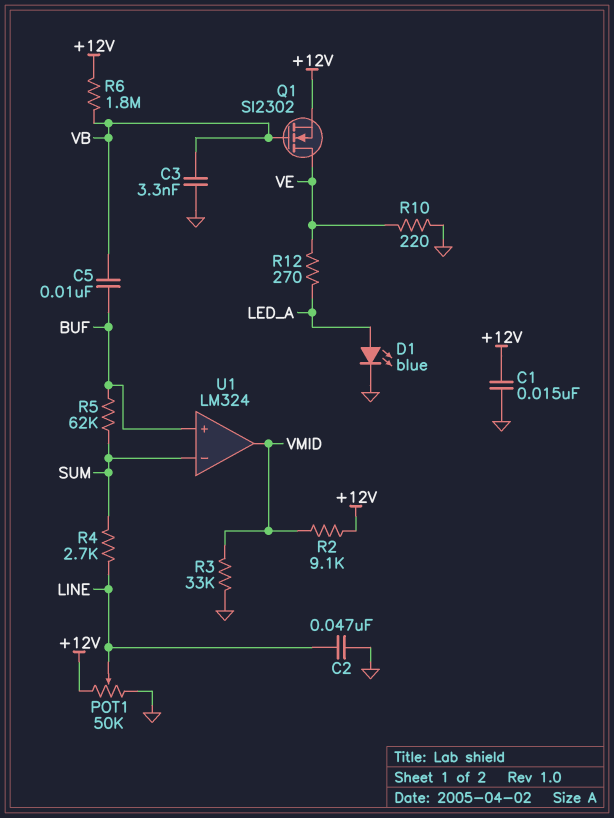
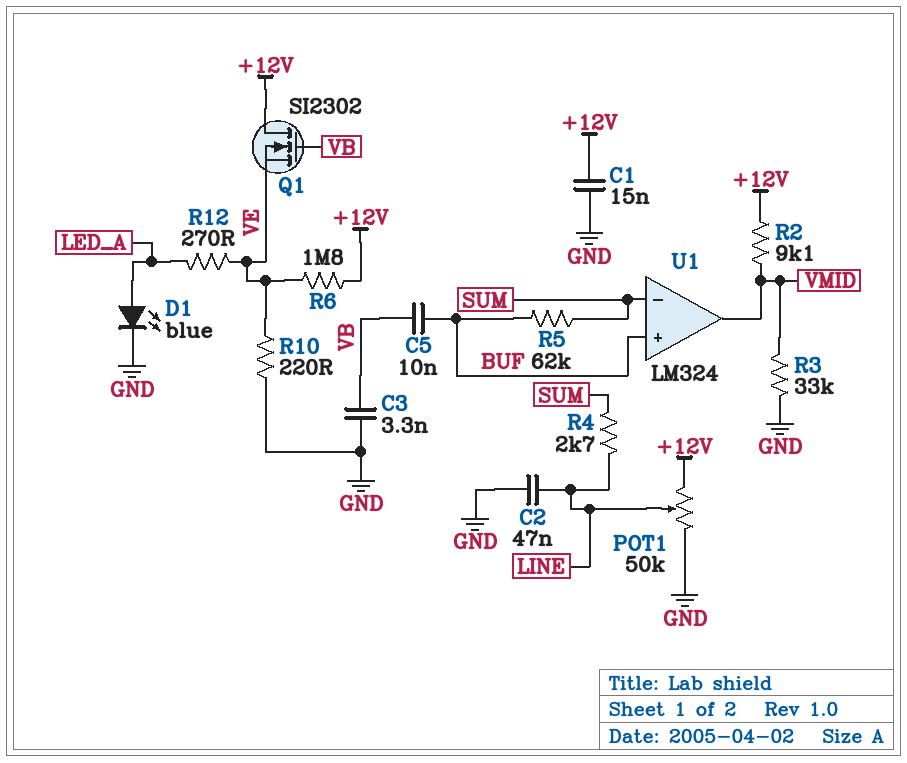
Q1: NMOS SI2302 (G VB, D VE, S +12V) -> NMOS SI2302 (G VB, D +12V, S VE)
R6: 1.8M (+12V, VB) -> 1.8M (+12V, VE)

